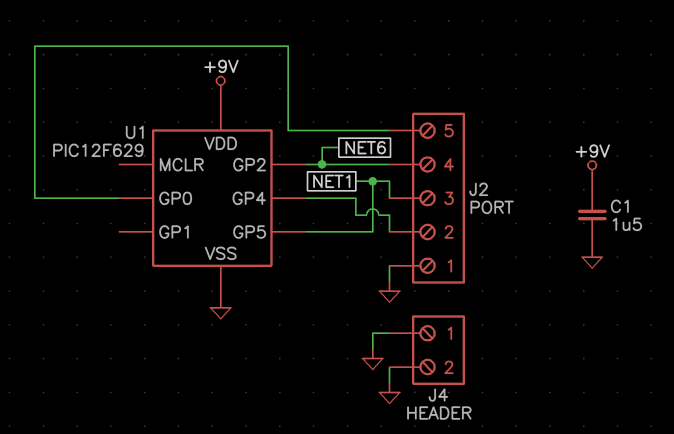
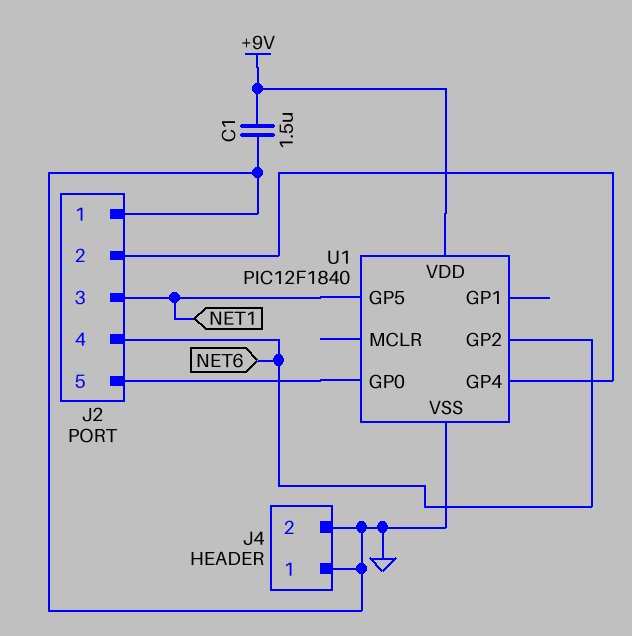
U1: PIC12F629 -> PIC12F1840

